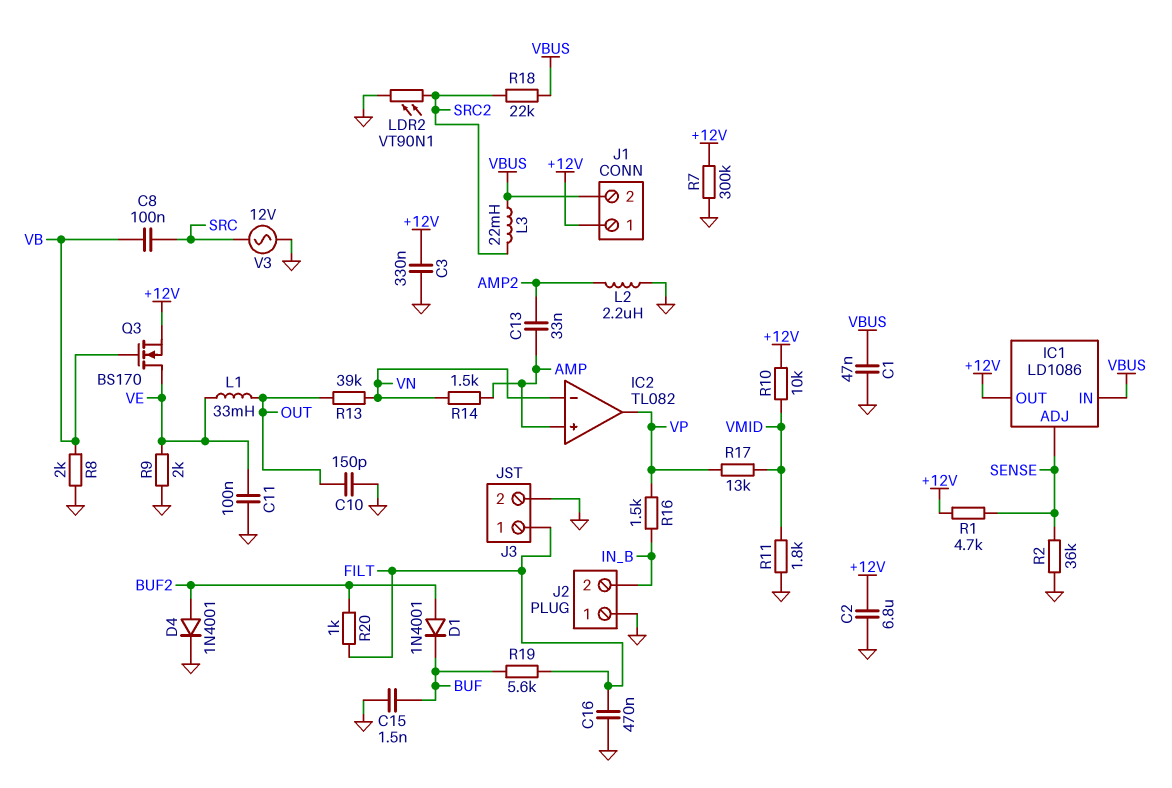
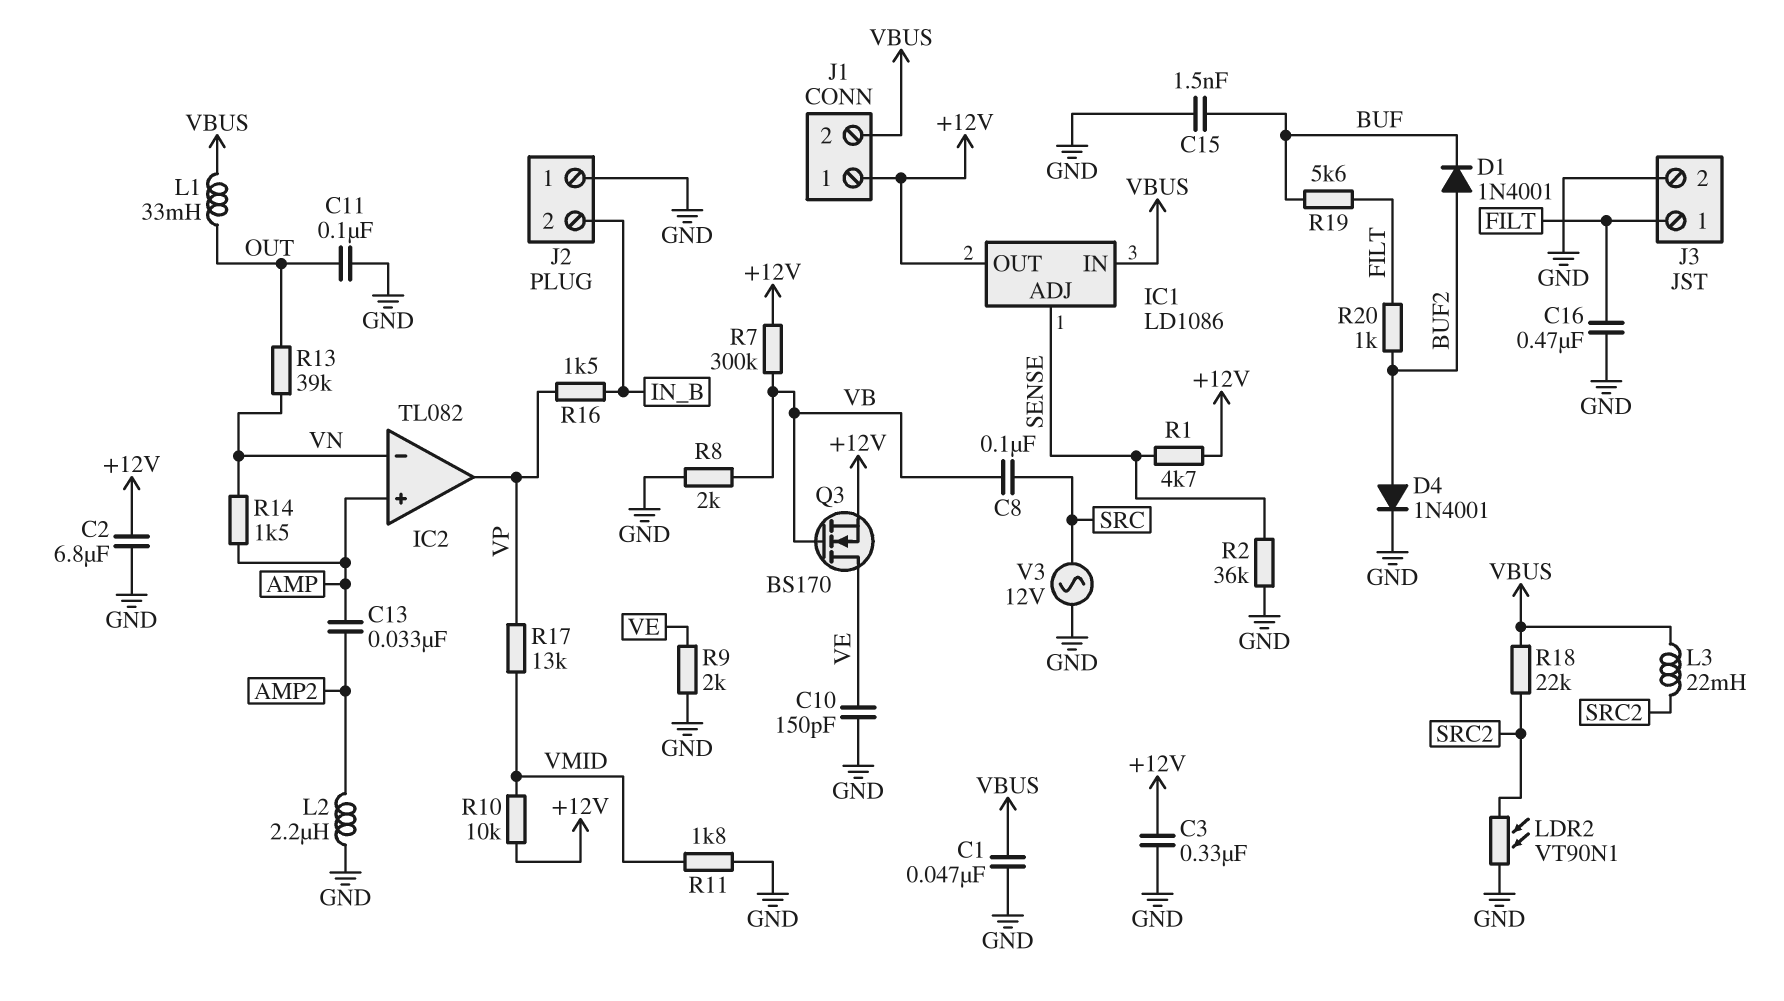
C10: 150pF (GND, OUT) -> 150pF (GND, VE)
C11: 100nF (GND, VE) -> 100nF (GND, OUT)
L1: 33mH (OUT, VE) -> 33mH (OUT, VBUS)
R7: 300k (+12V, GND) -> 300k (+12V, VB)

